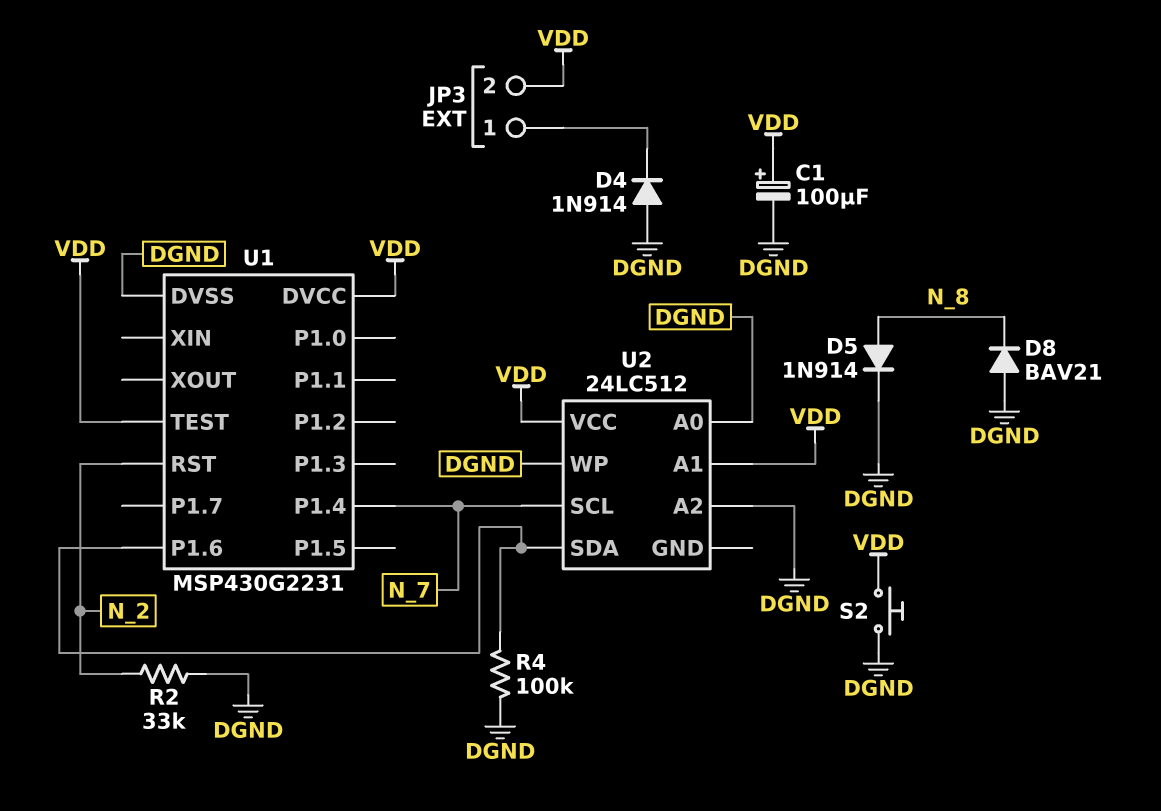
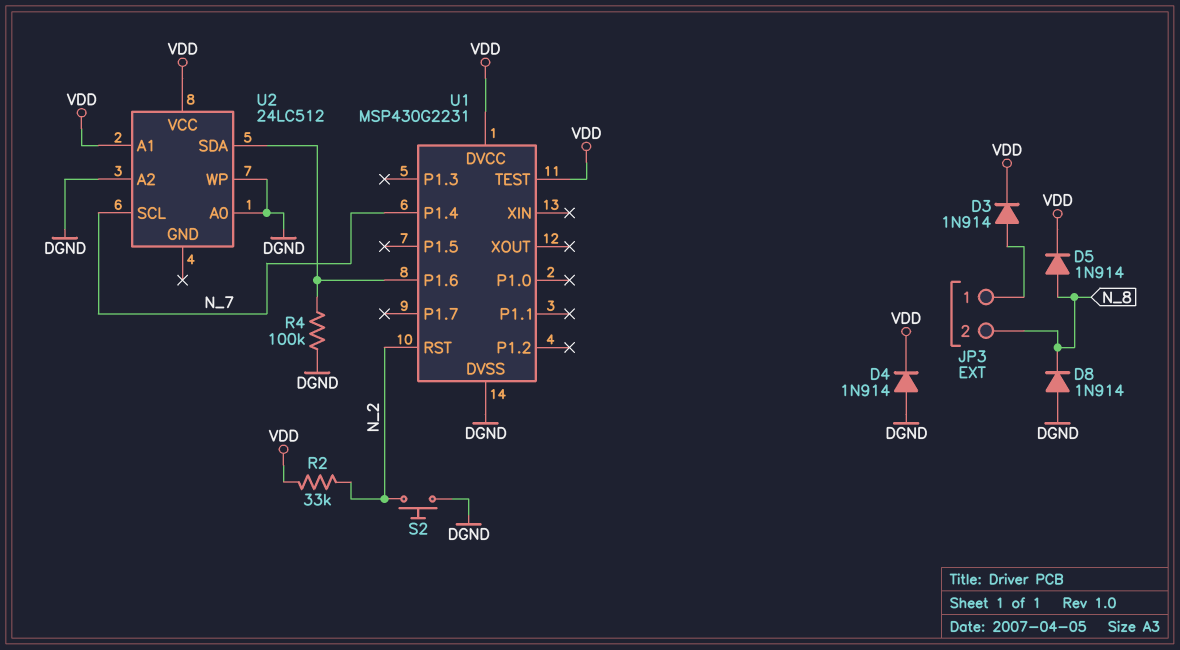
C1: 100uF (plus VDD, minus DGND) -> none
D3: none -> diode 1N914 (A JP3/1, K VDD)
D4: diode 1N914 (A DGND, K JP3/1) -> diode 1N914 (A DGND, K VDD)
D5: diode 1N914 (A N_8, K DGND) -> diode 1N914 (A N_8, K VDD)
D8: diode BAV21 (A DGND, K N_8) -> diode 1N914 (A DGND, K N_8)
JP3 pin 2: VDD -> N_8
R2: 33k (DGND, N_2) -> 33k (N_2, VDD)
S2: button (DGND, VDD) -> button (DGND, N_2)

